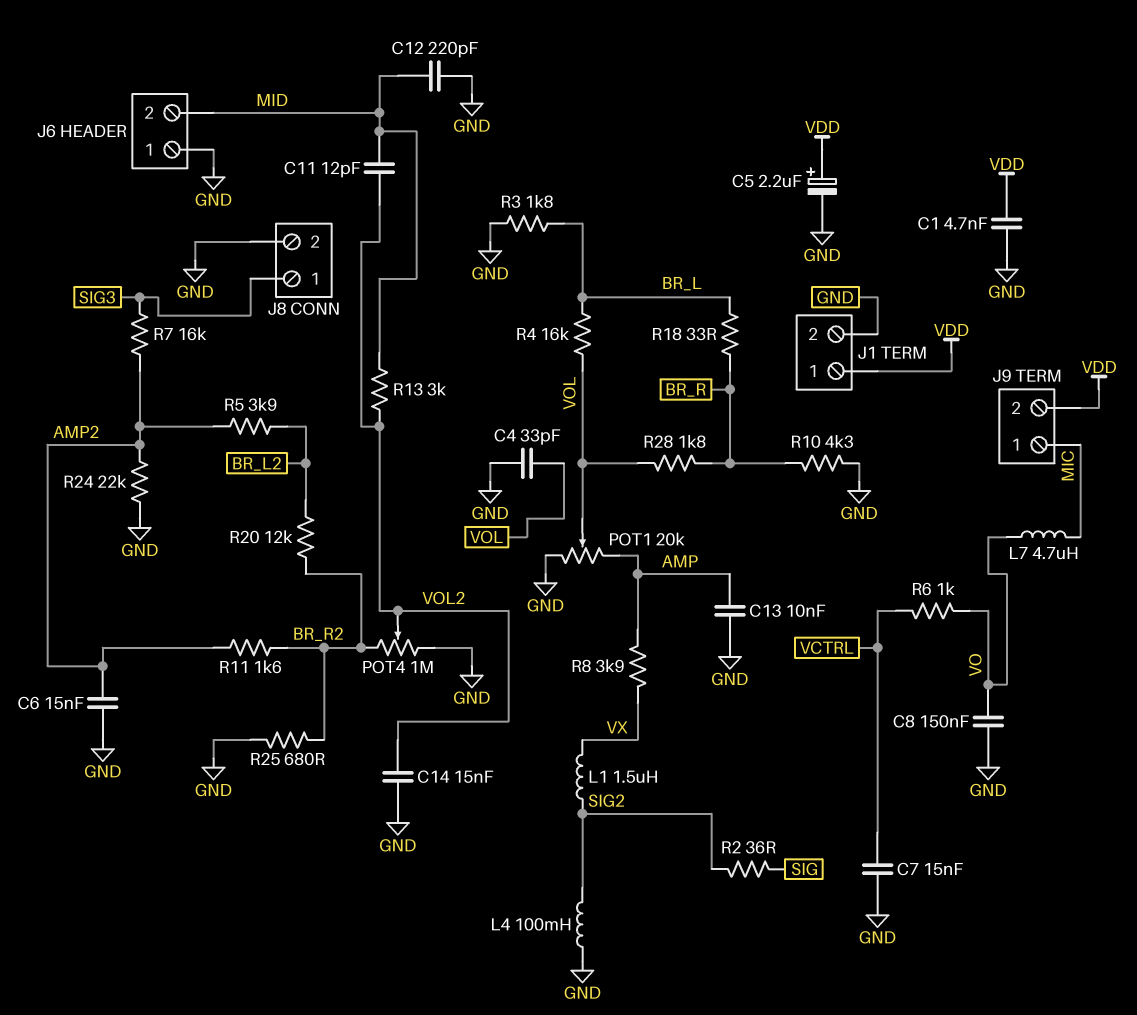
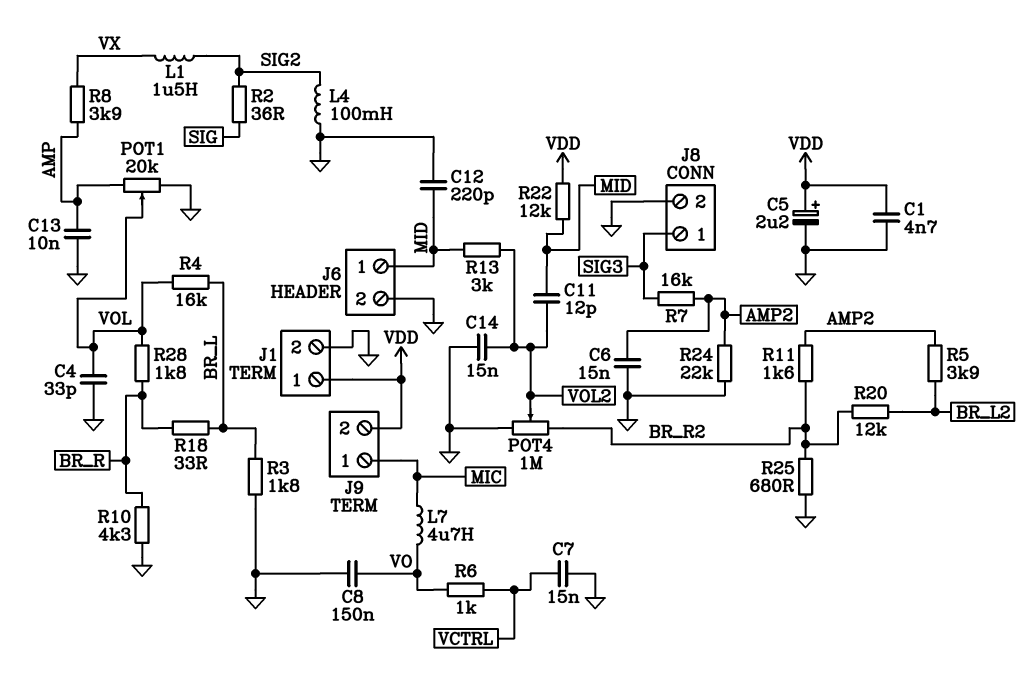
J6 pin 1: GND -> MID
J6 pin 2: MID -> GND
R22: none -> 12k (MID, VDD)

